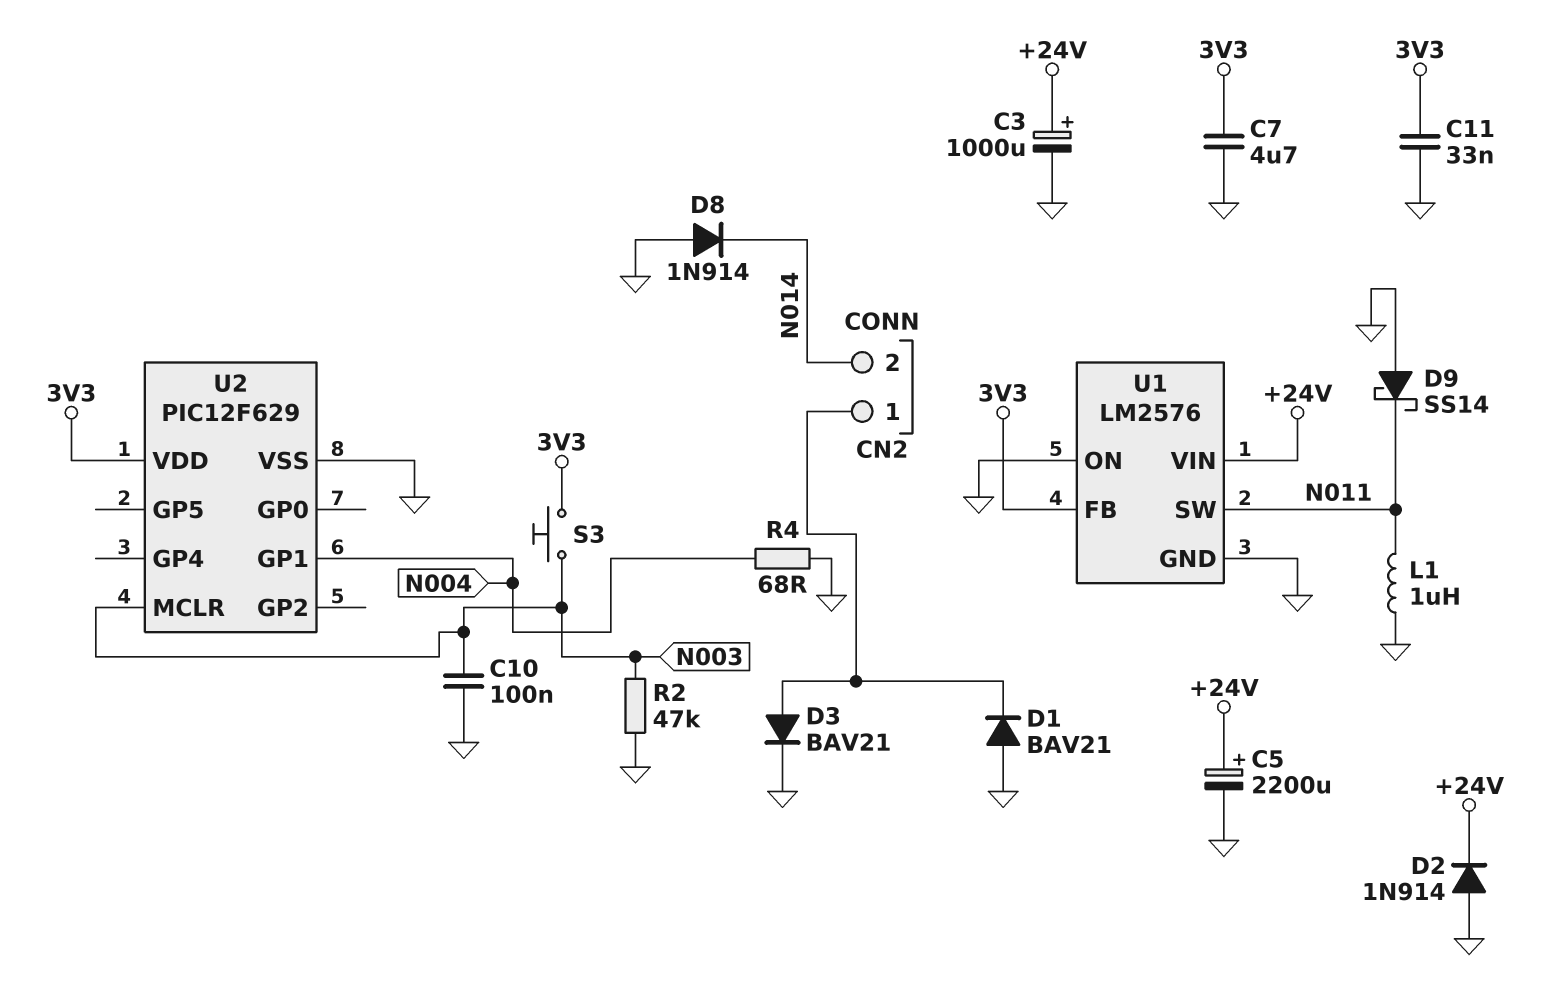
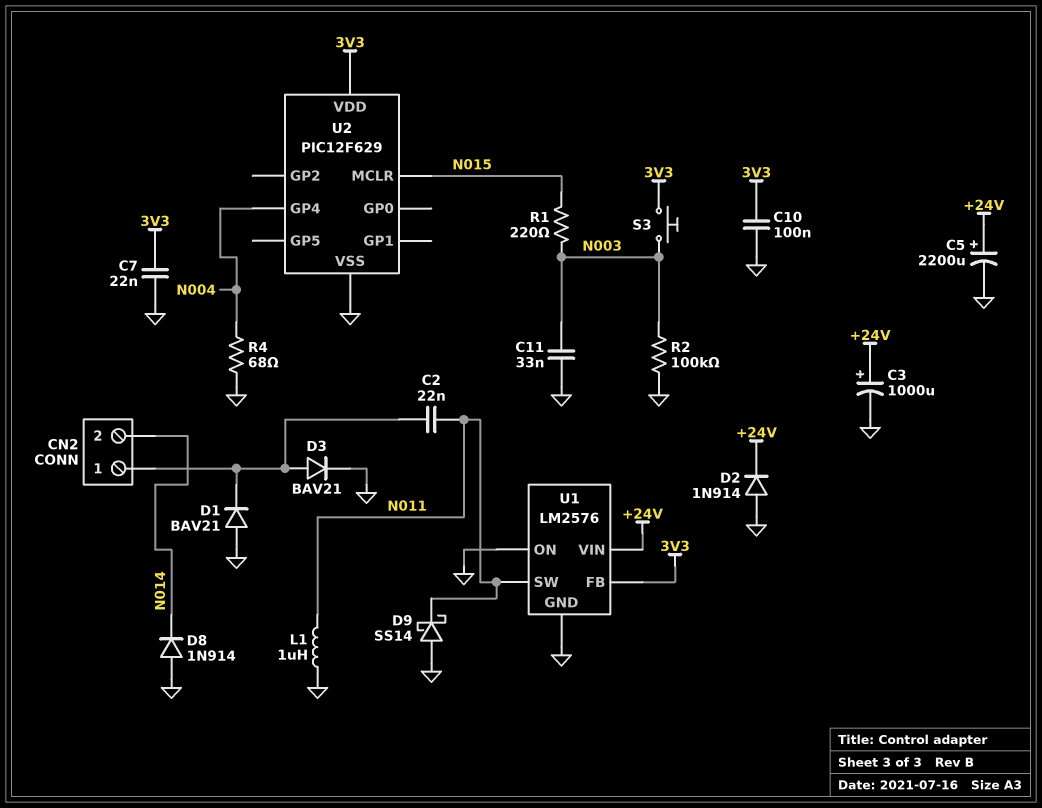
C2: none -> 22nF (CN2/1, N011)
C7: 4.7uF (3V3, GND) -> 22nF (3V3, GND)
C10: 100nF (GND, N003) -> 100nF (3V3, GND)
C11: 33nF (3V3, GND) -> 33nF (GND, N003)
R1: none -> 220 (N003, N015)
R2: 47k (GND, N003) -> 100k (GND, N003)
U2 pin GP1: N004 -> none
U2 pin GP4: none -> N004
U2 pin MCLR: N003 -> N015

